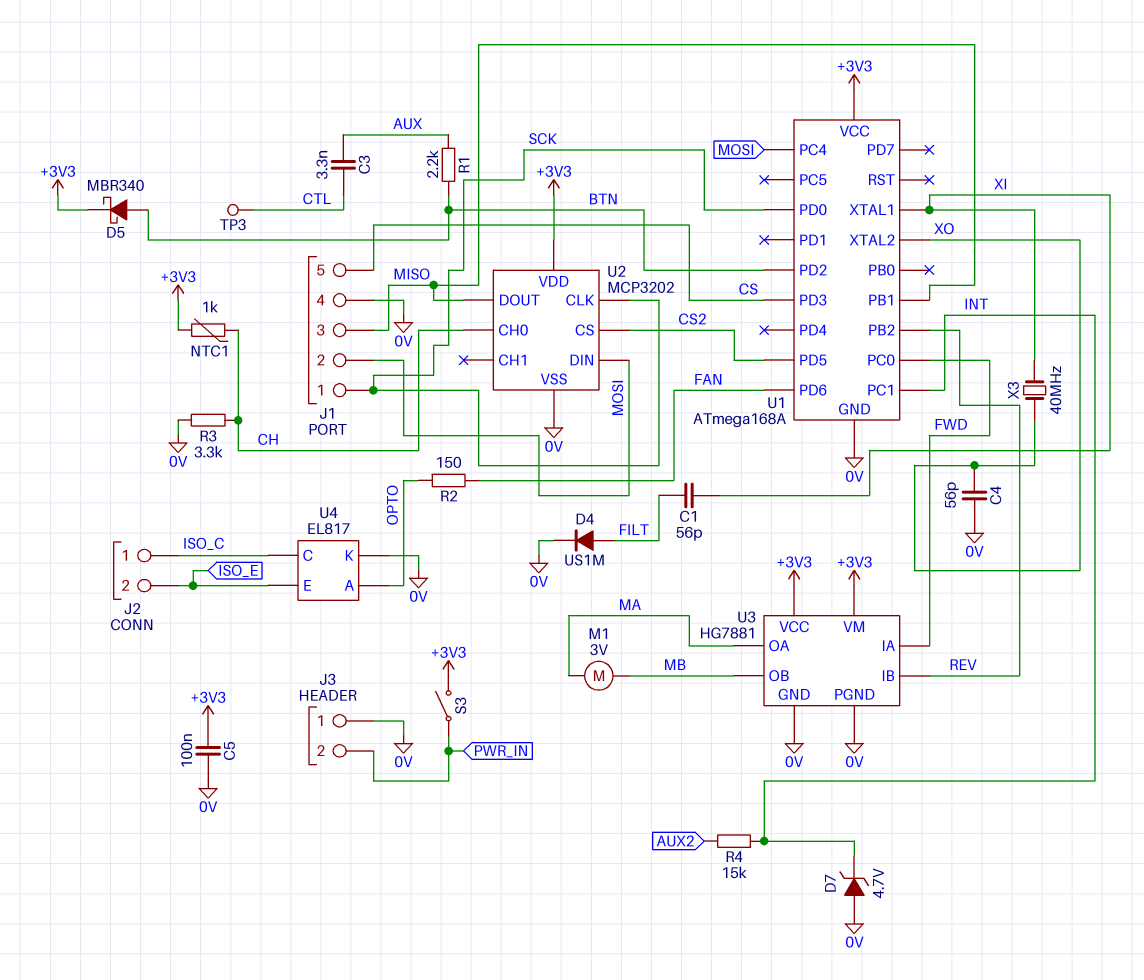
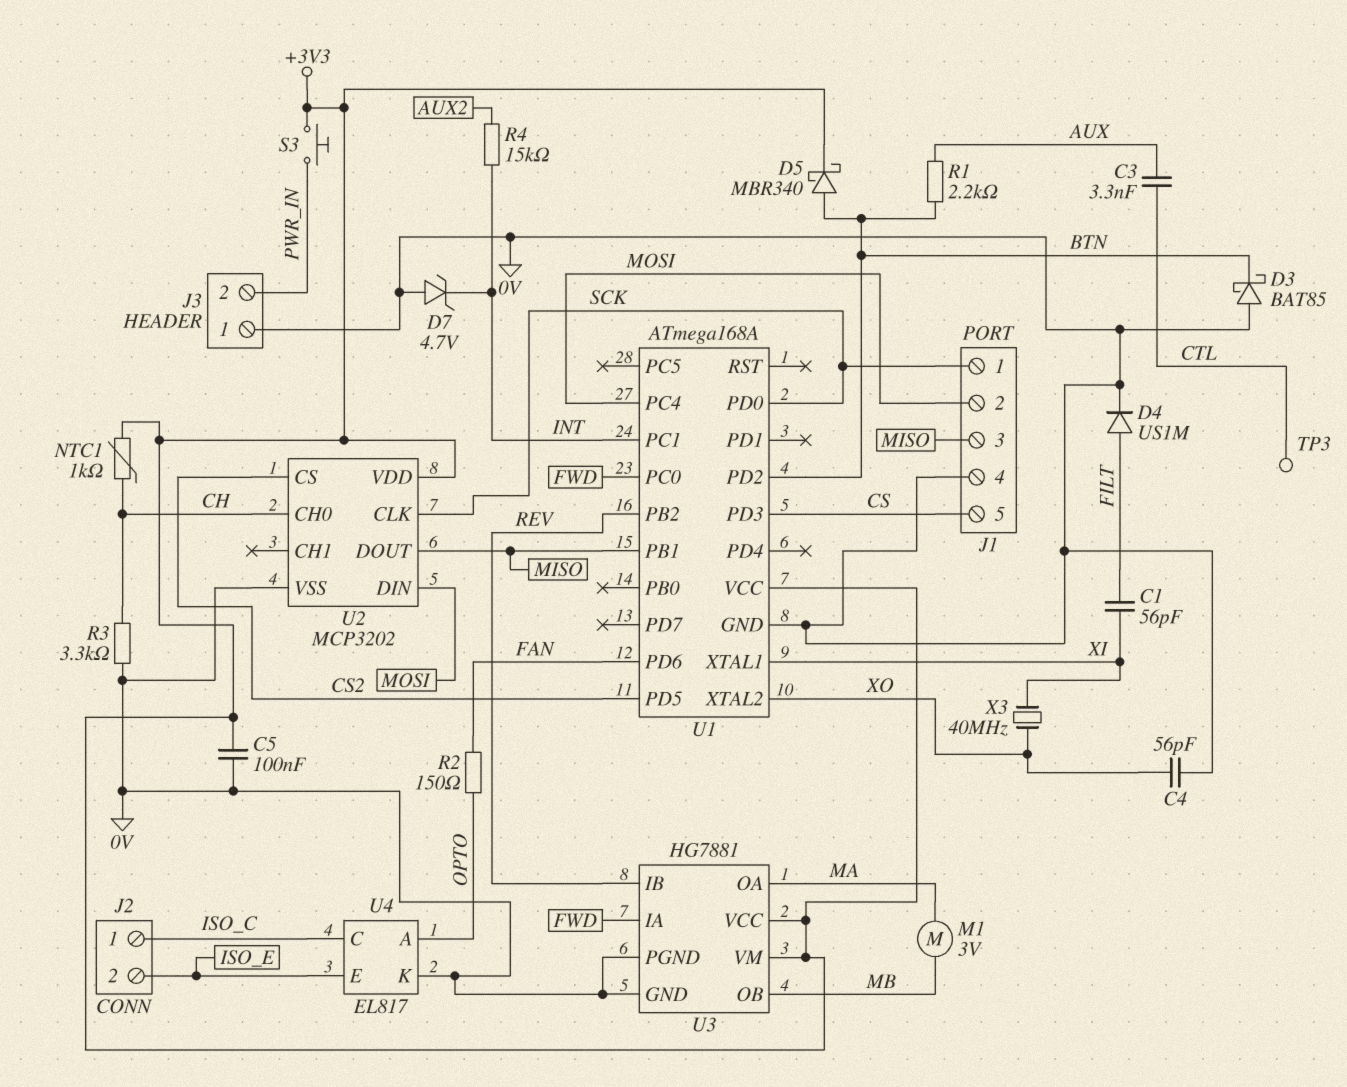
D3: none -> schottky BAT85 (A 0V, K BTN)
S3: switch (+3V3, PWR_IN) -> button (+3V3, PWR_IN)

